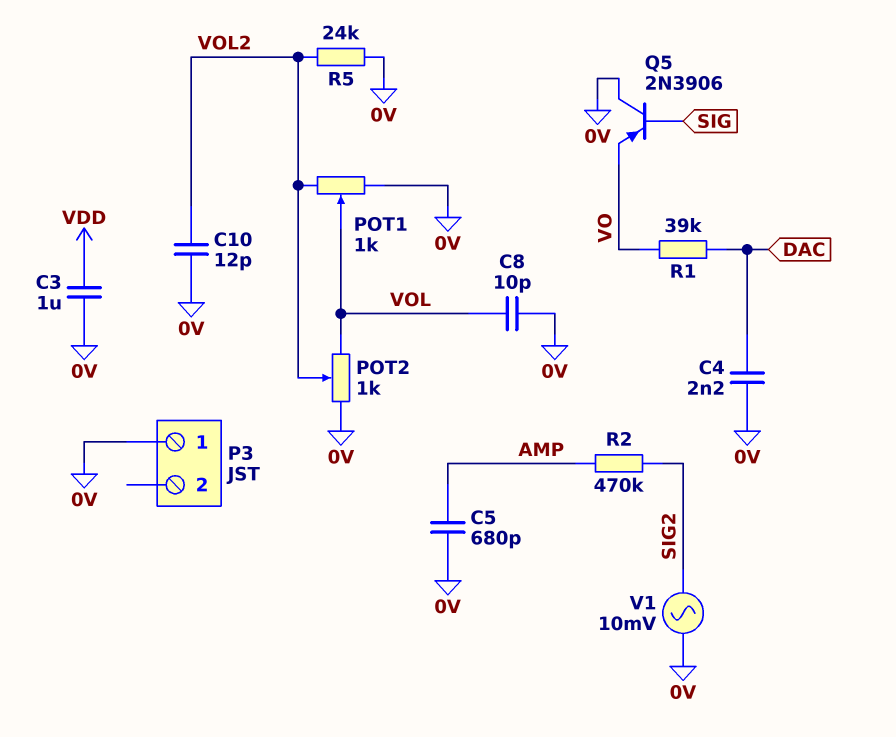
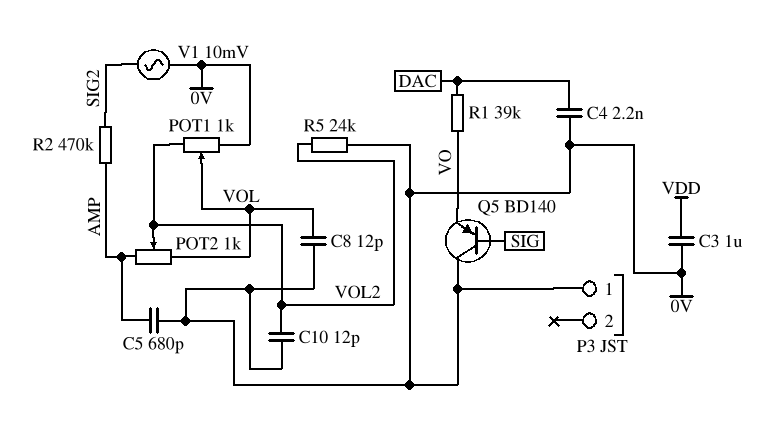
C8: 10pF (0V, VOL) -> 12pF (0V, VOL)
POT2: 1k (0V, VOL, wiper VOL2) -> 1k (AMP, VOL, wiper VOL2)
Q5: PNP 2N3906 (B SIG, C 0V, E VO) -> PNP BD140 (B SIG, C 0V, E VO)

